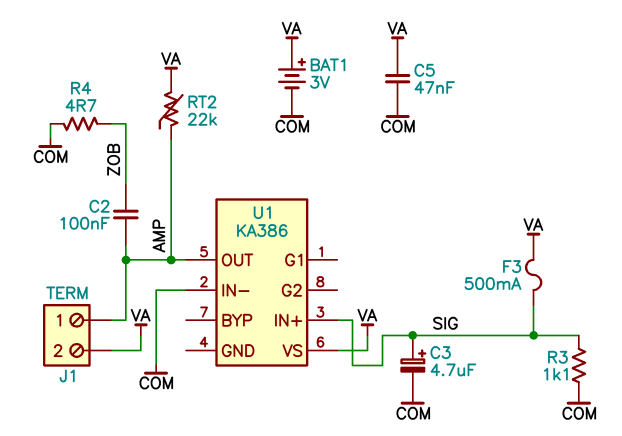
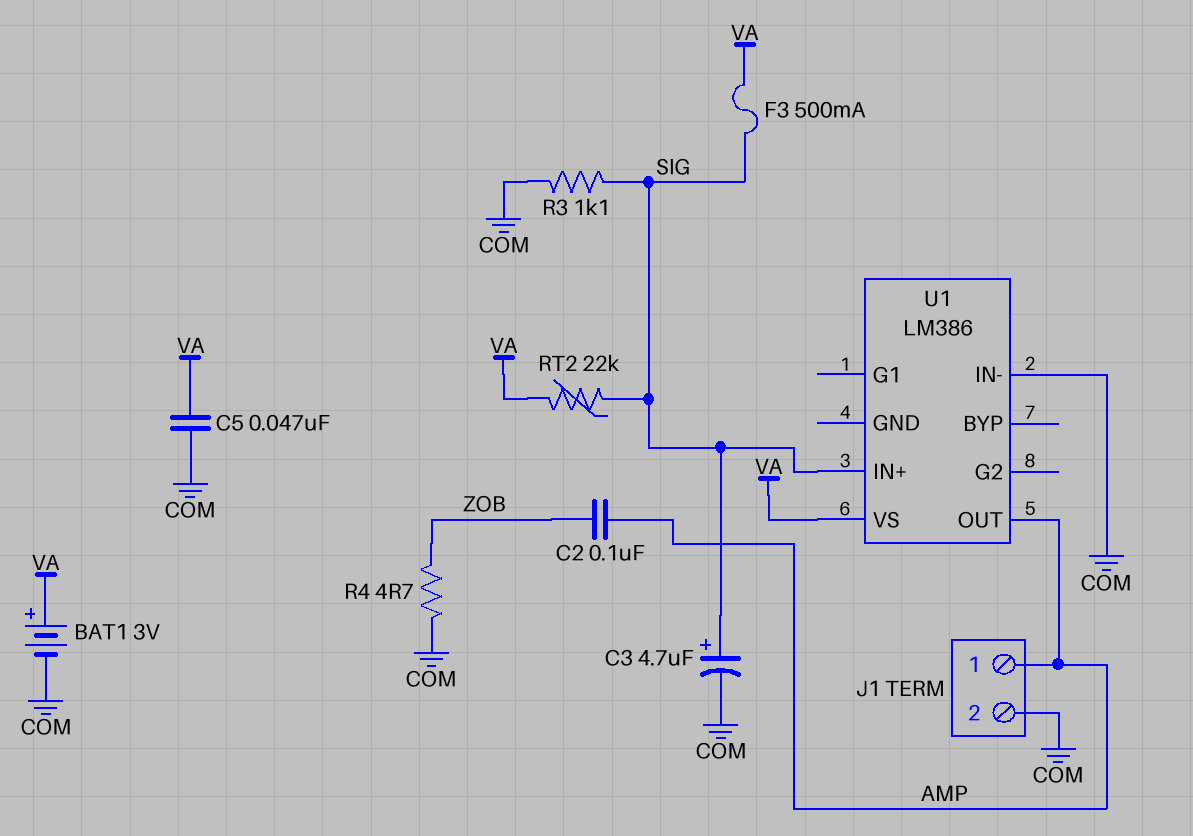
J1 pin 2: VA -> COM
RT2: 22k (AMP, VA) -> 22k (SIG, VA)
U1: KA386 -> LM386

